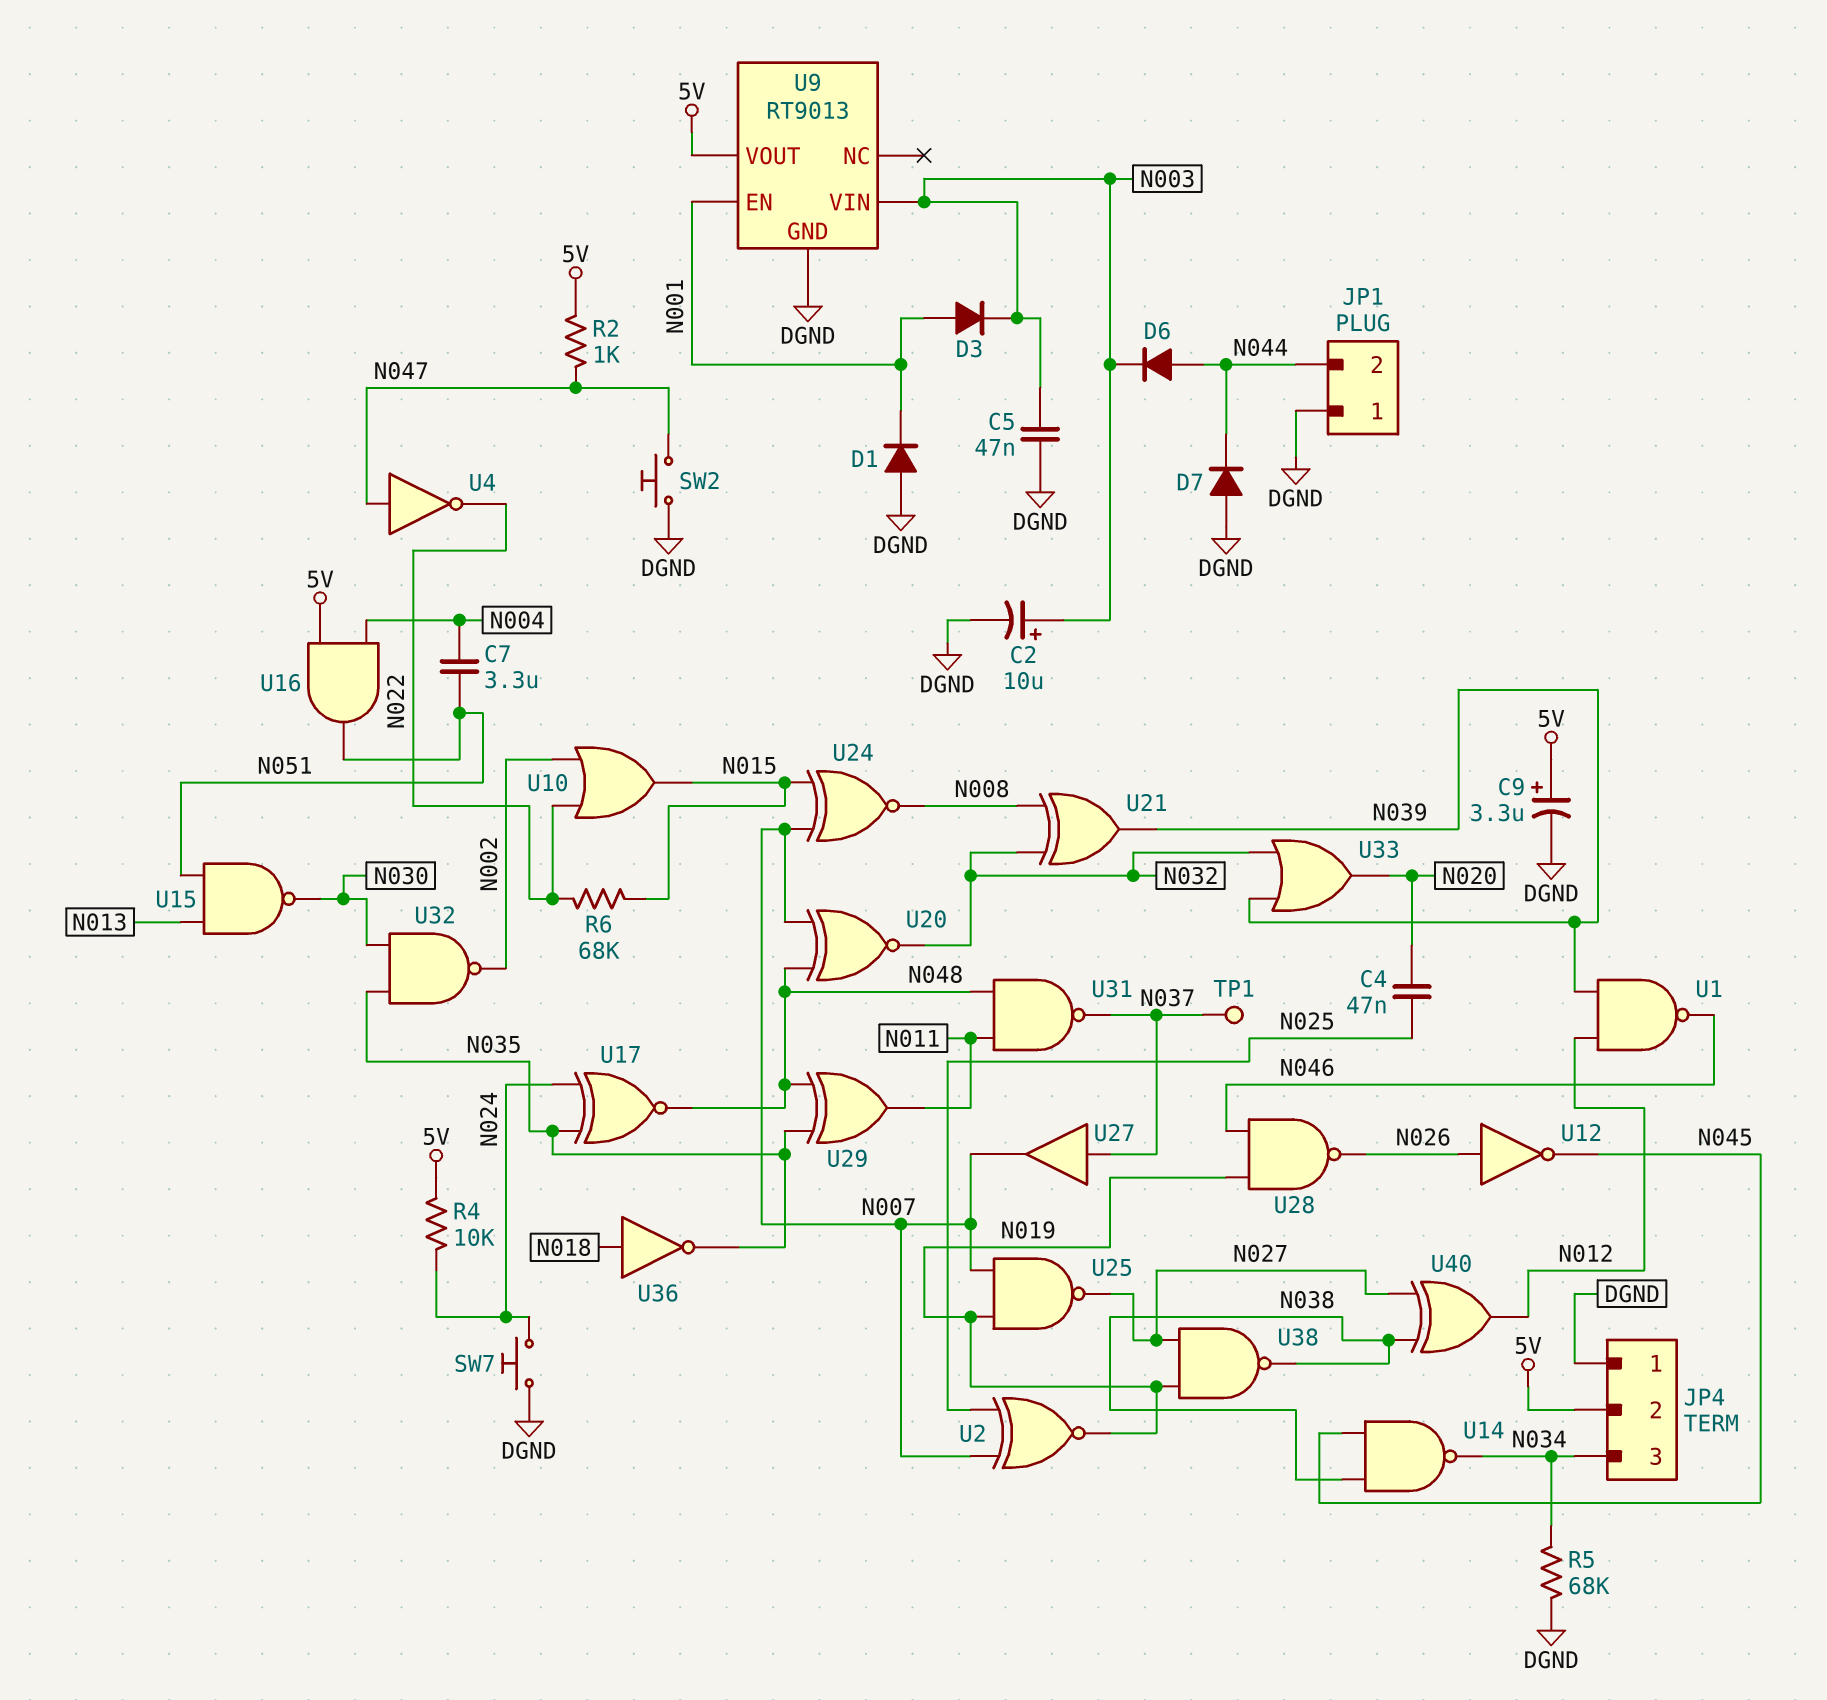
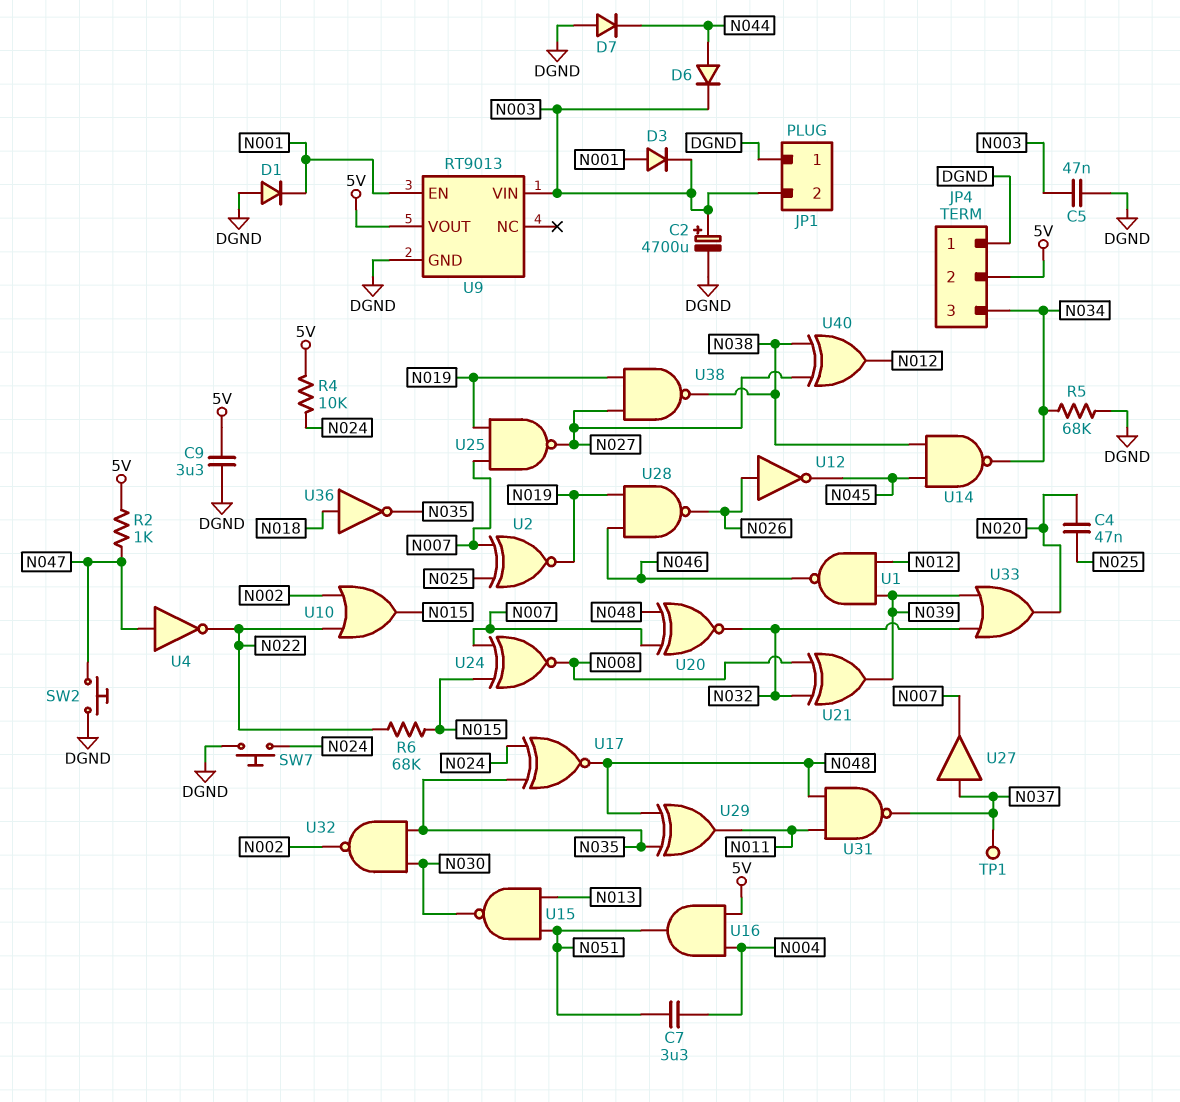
C2: 10uF (plus N003, minus DGND) -> 4700uF (plus N003, minus DGND)
C9: 3.3uF (plus 5V, minus DGND) -> 3.3uF (5V, DGND)
JP1 pin 2: N044 -> N003

